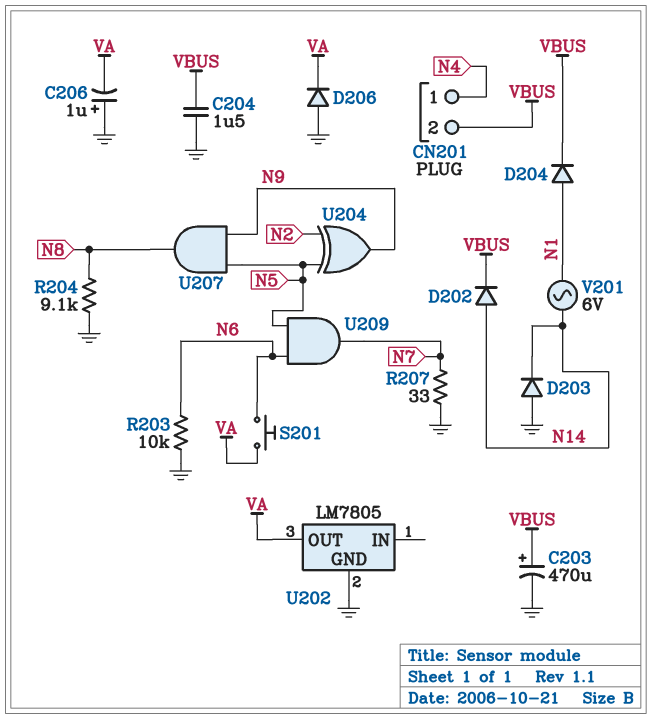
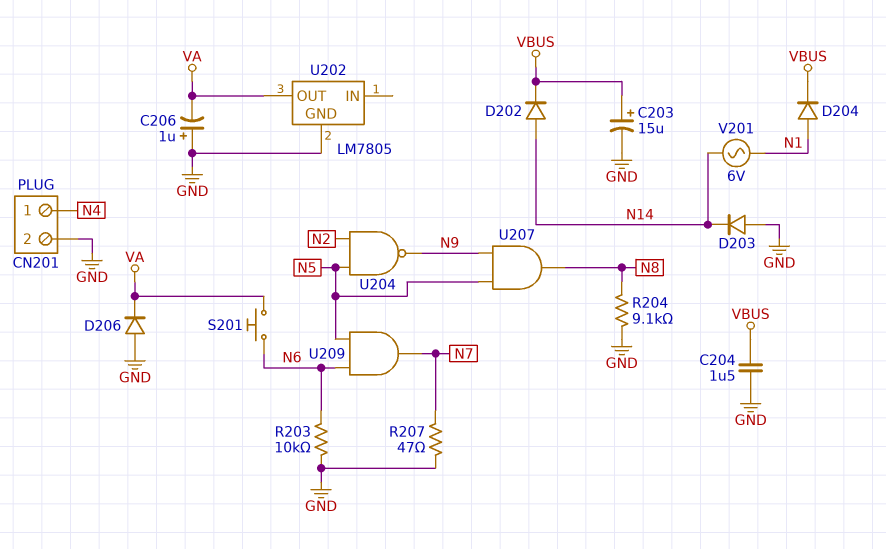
C203: 470uF (plus VBUS, minus GND) -> 15uF (plus VBUS, minus GND)
CN201 pin 2: VBUS -> GND
R207: 33 (GND, N7) -> 47 (GND, N7)
U204: XOR (in N2, in N5, out N9) -> NAND (in N2, in N5, out N9)

